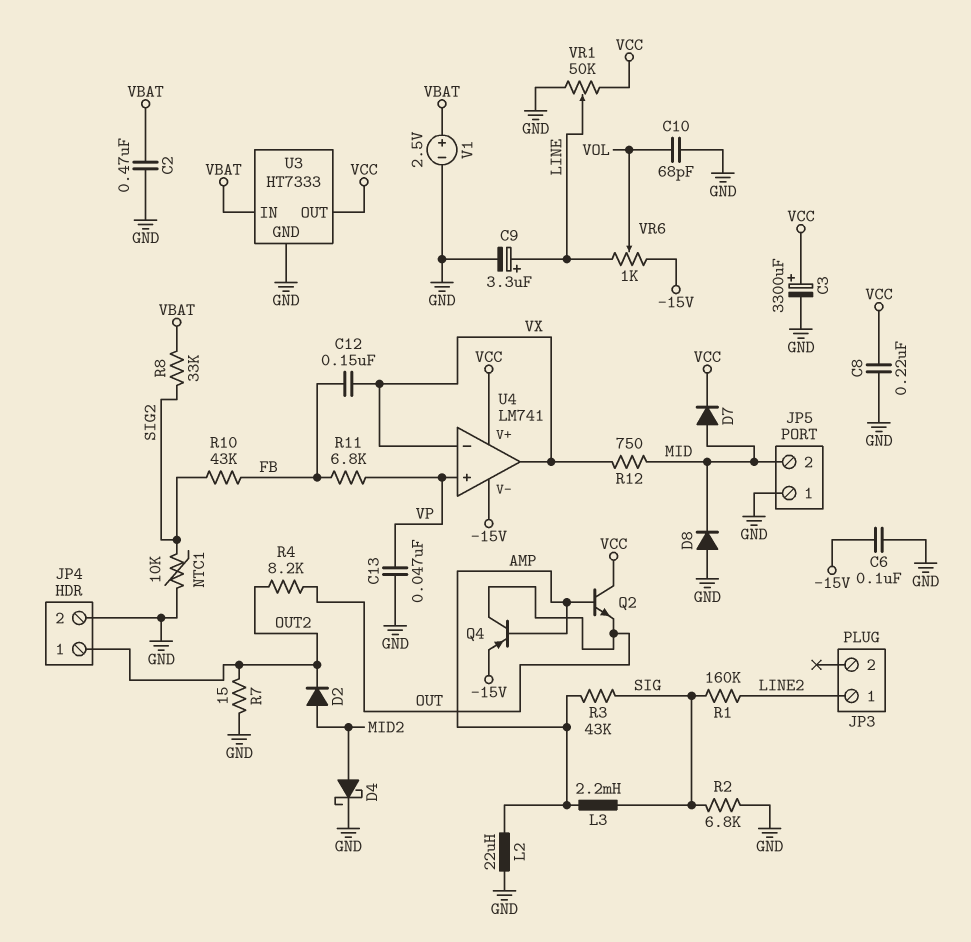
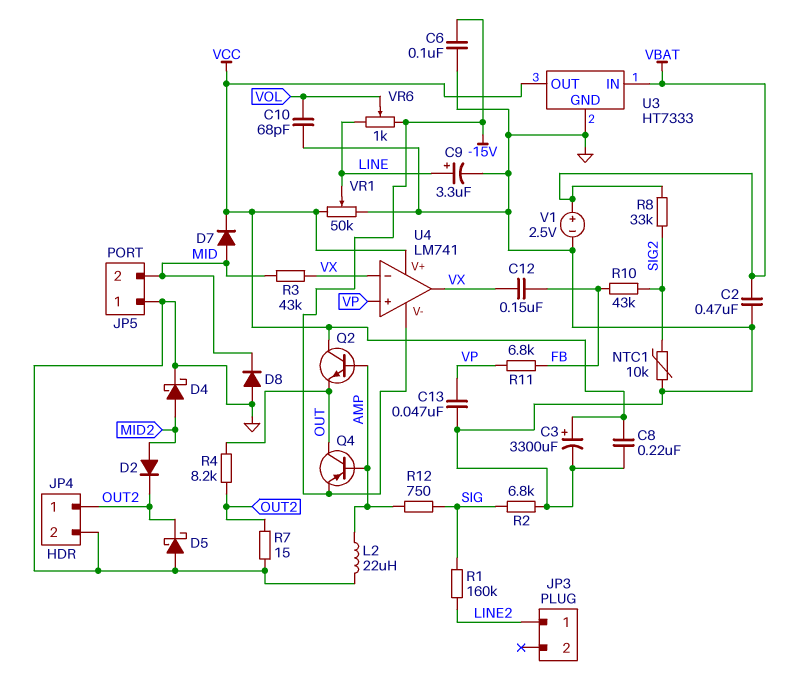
D5: none -> schottky (A GND, K OUT2)
L3: 2.2mH (AMP, SIG) -> none
R3: 43k (AMP, SIG) -> 43k (MID, VX)
R12: 750 (MID, VX) -> 750 (AMP, SIG)

